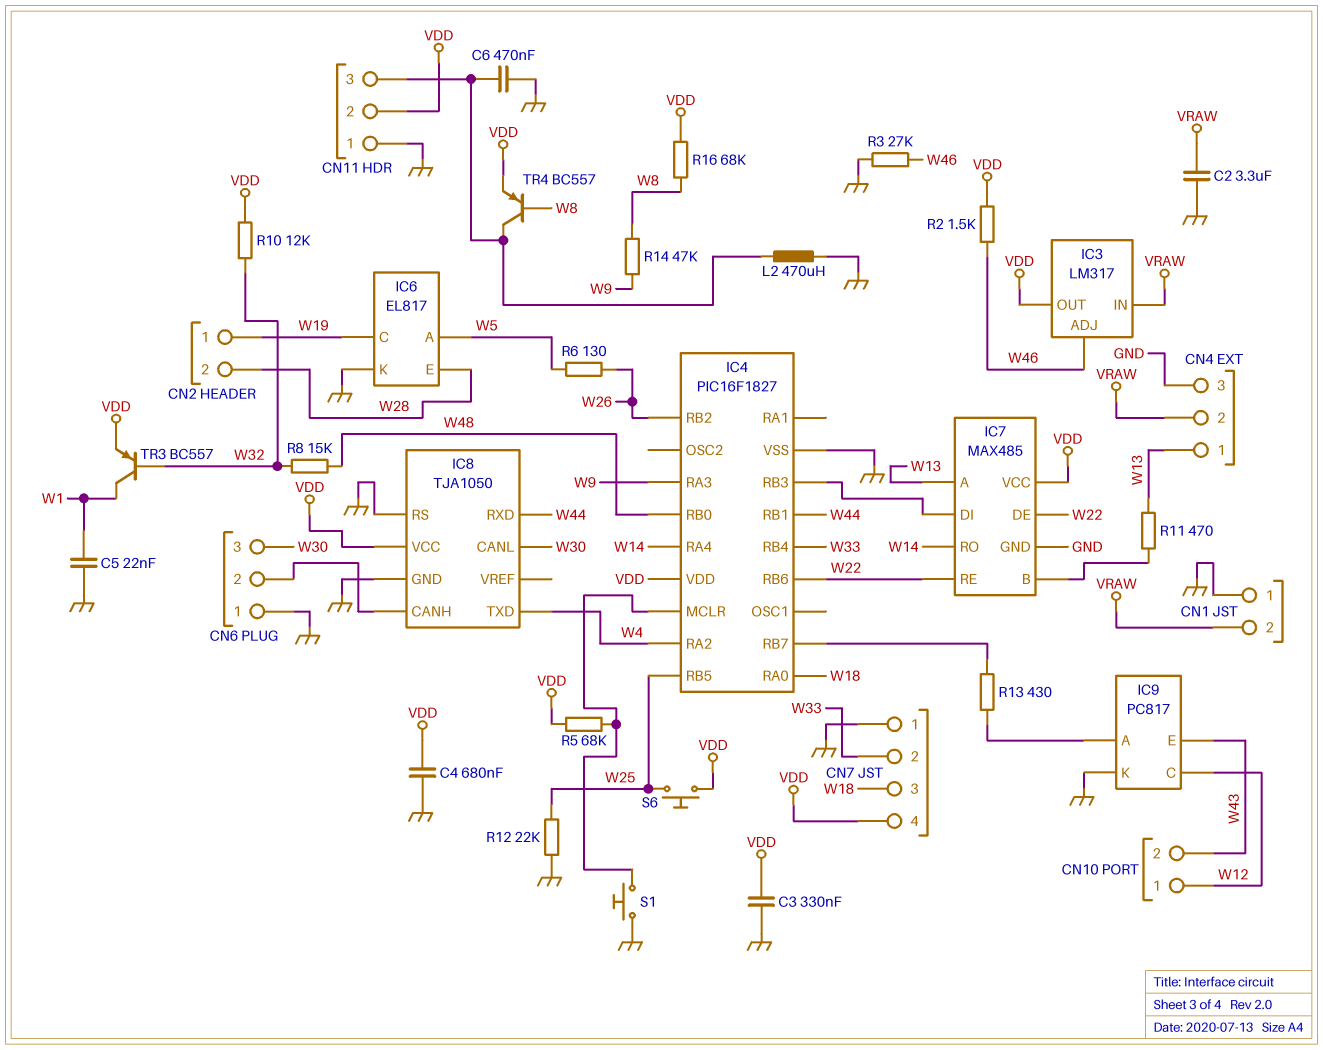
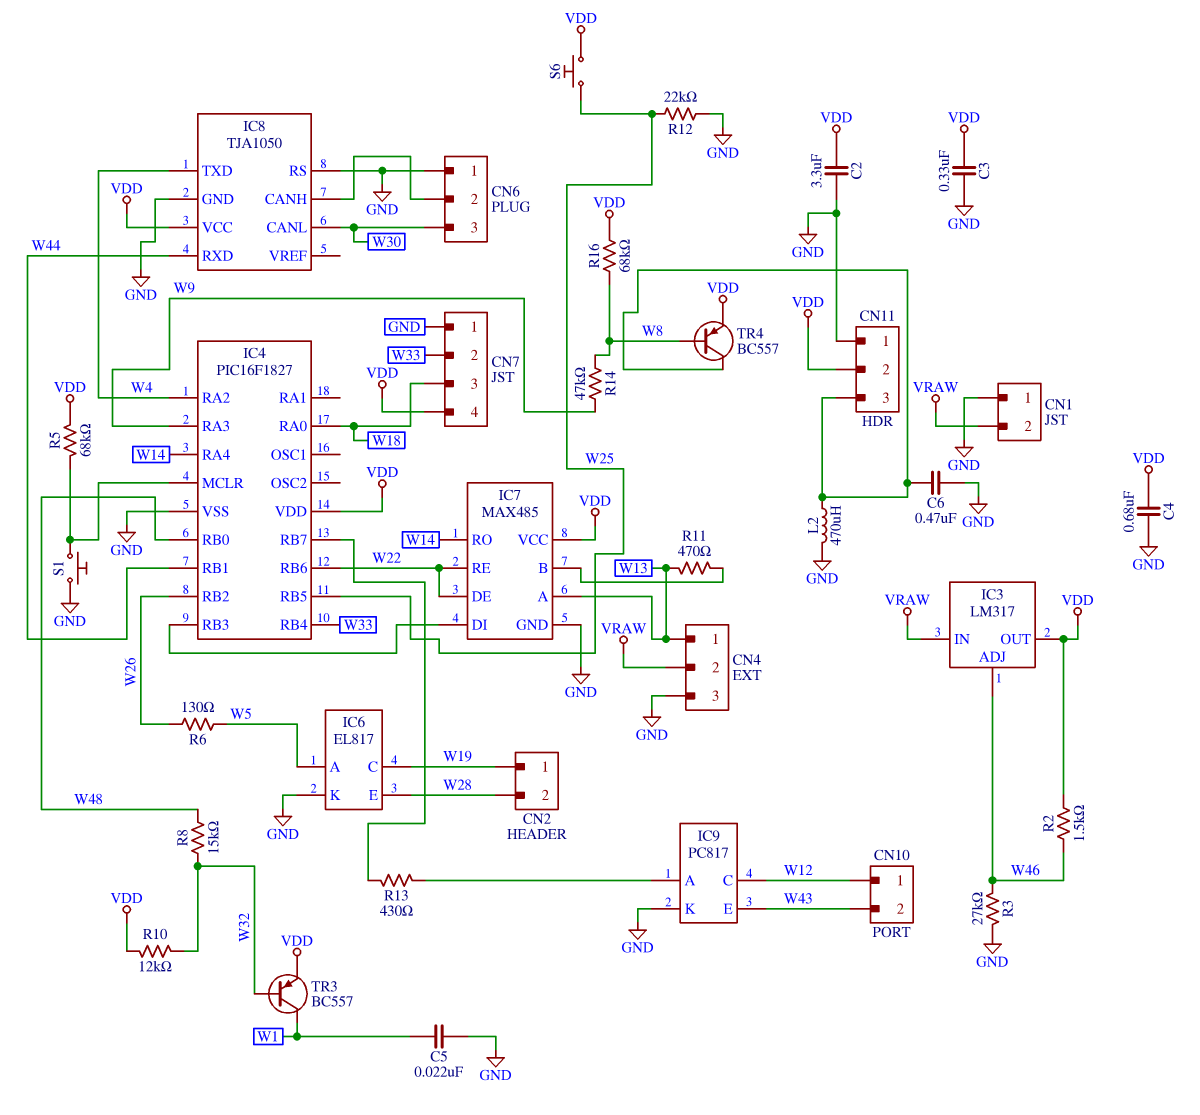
C2: 3.3uF (GND, VRAW) -> 3.3uF (GND, VDD)

